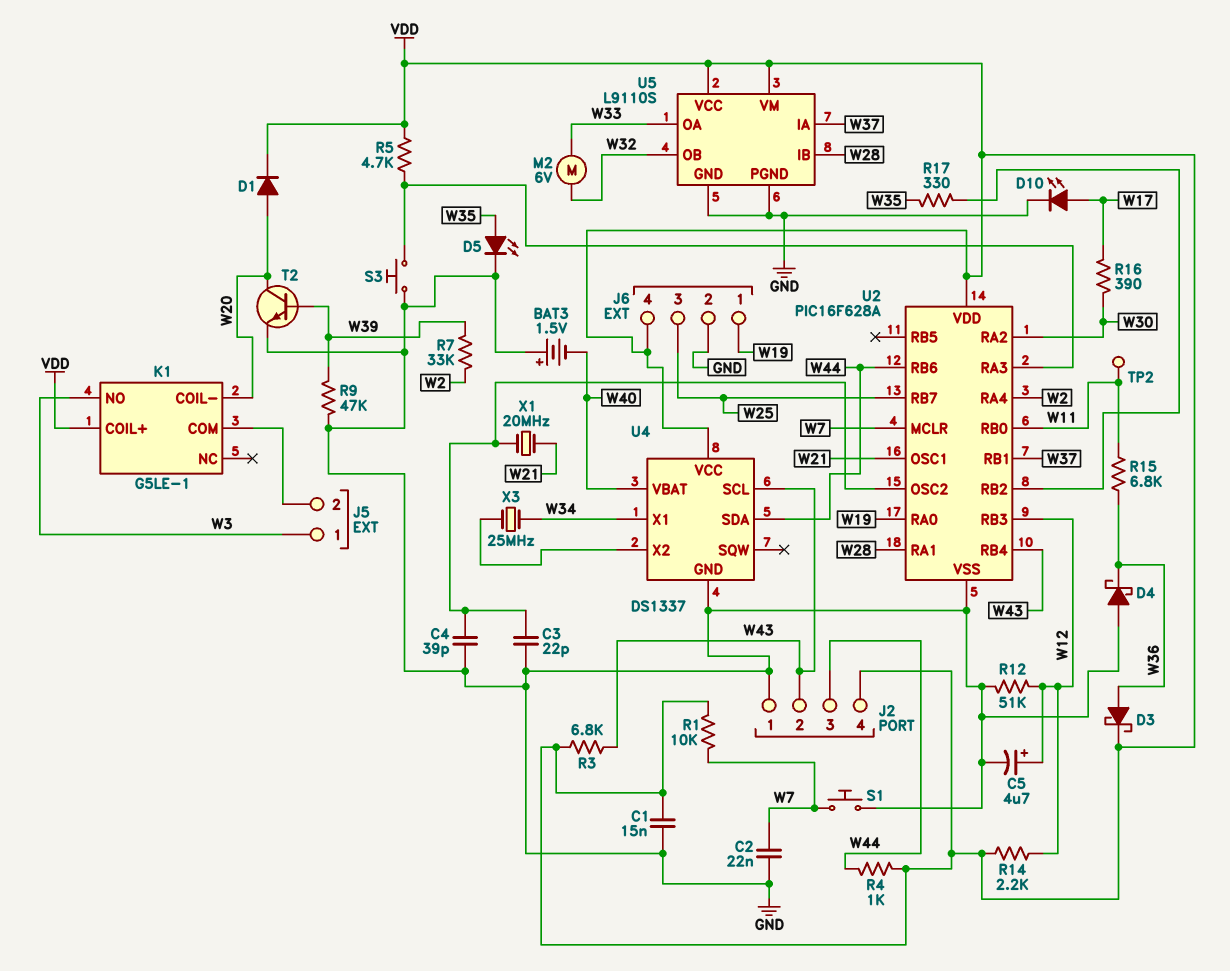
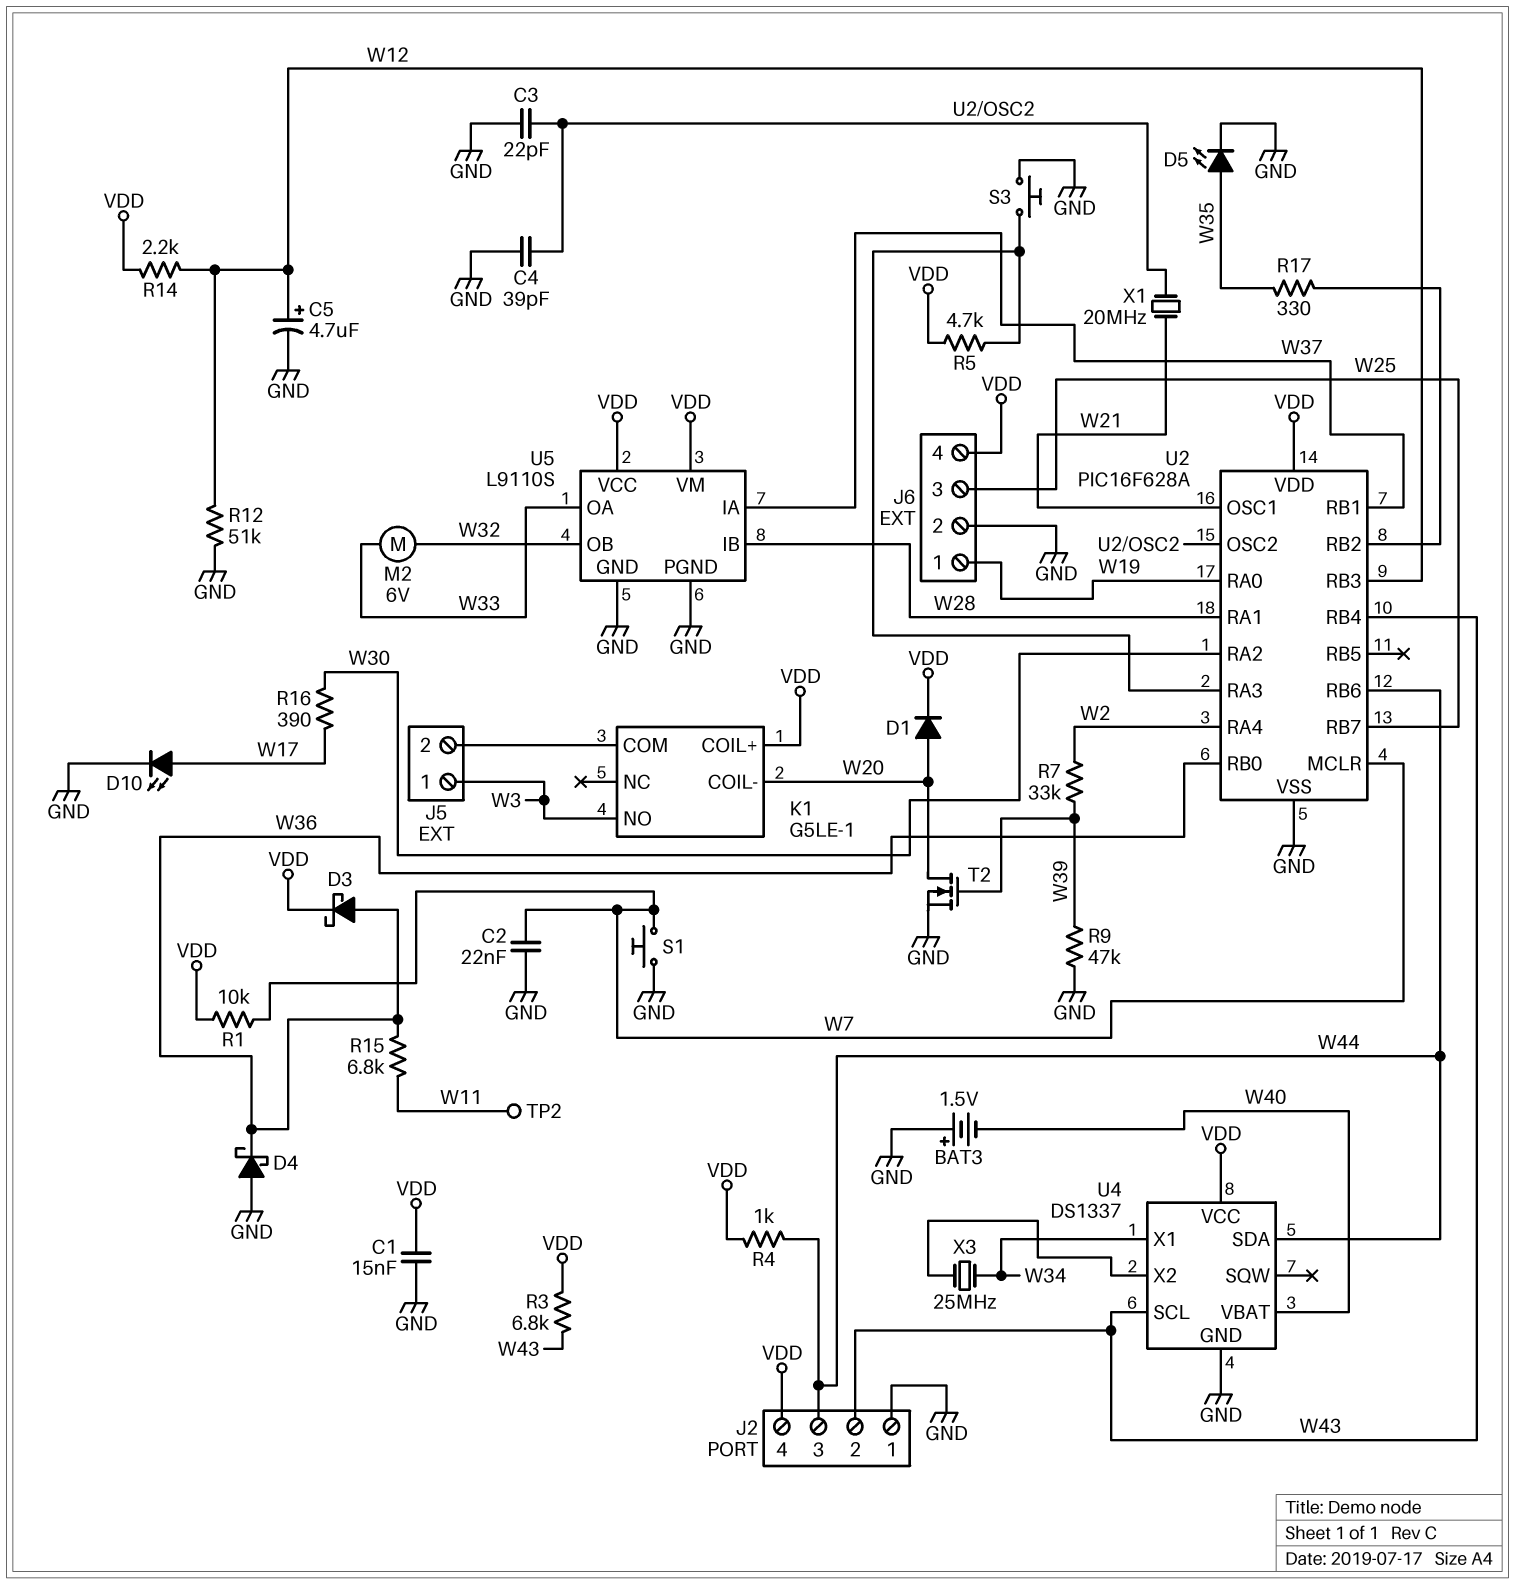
T2: NPN (B W39, C W20, E GND) -> NMOS (G W39, D W20, S GND)
U2 pin RB0: W11 -> W36

